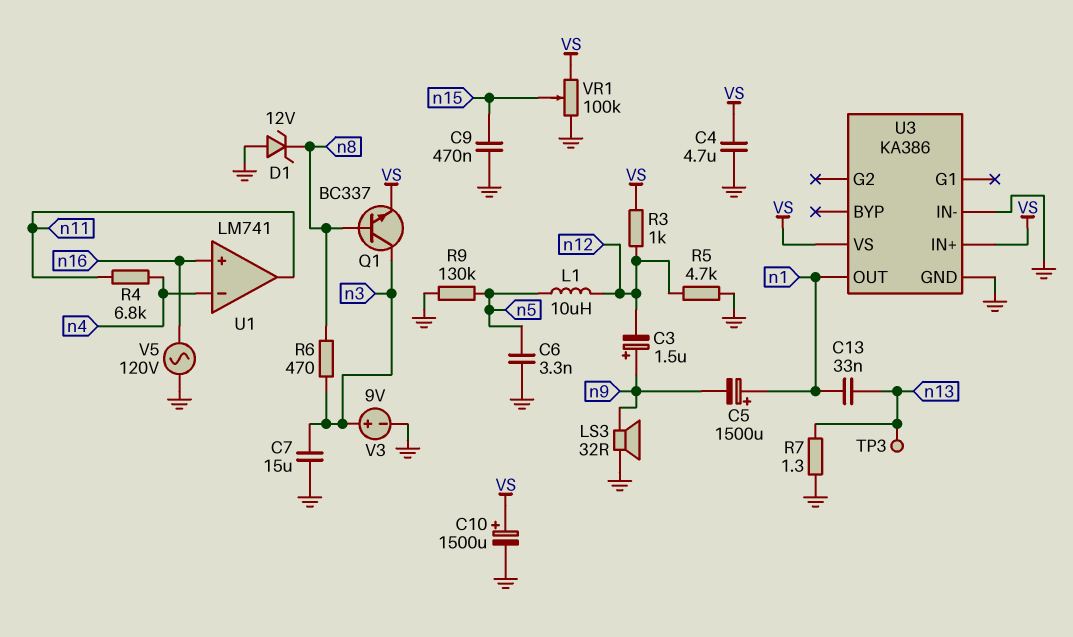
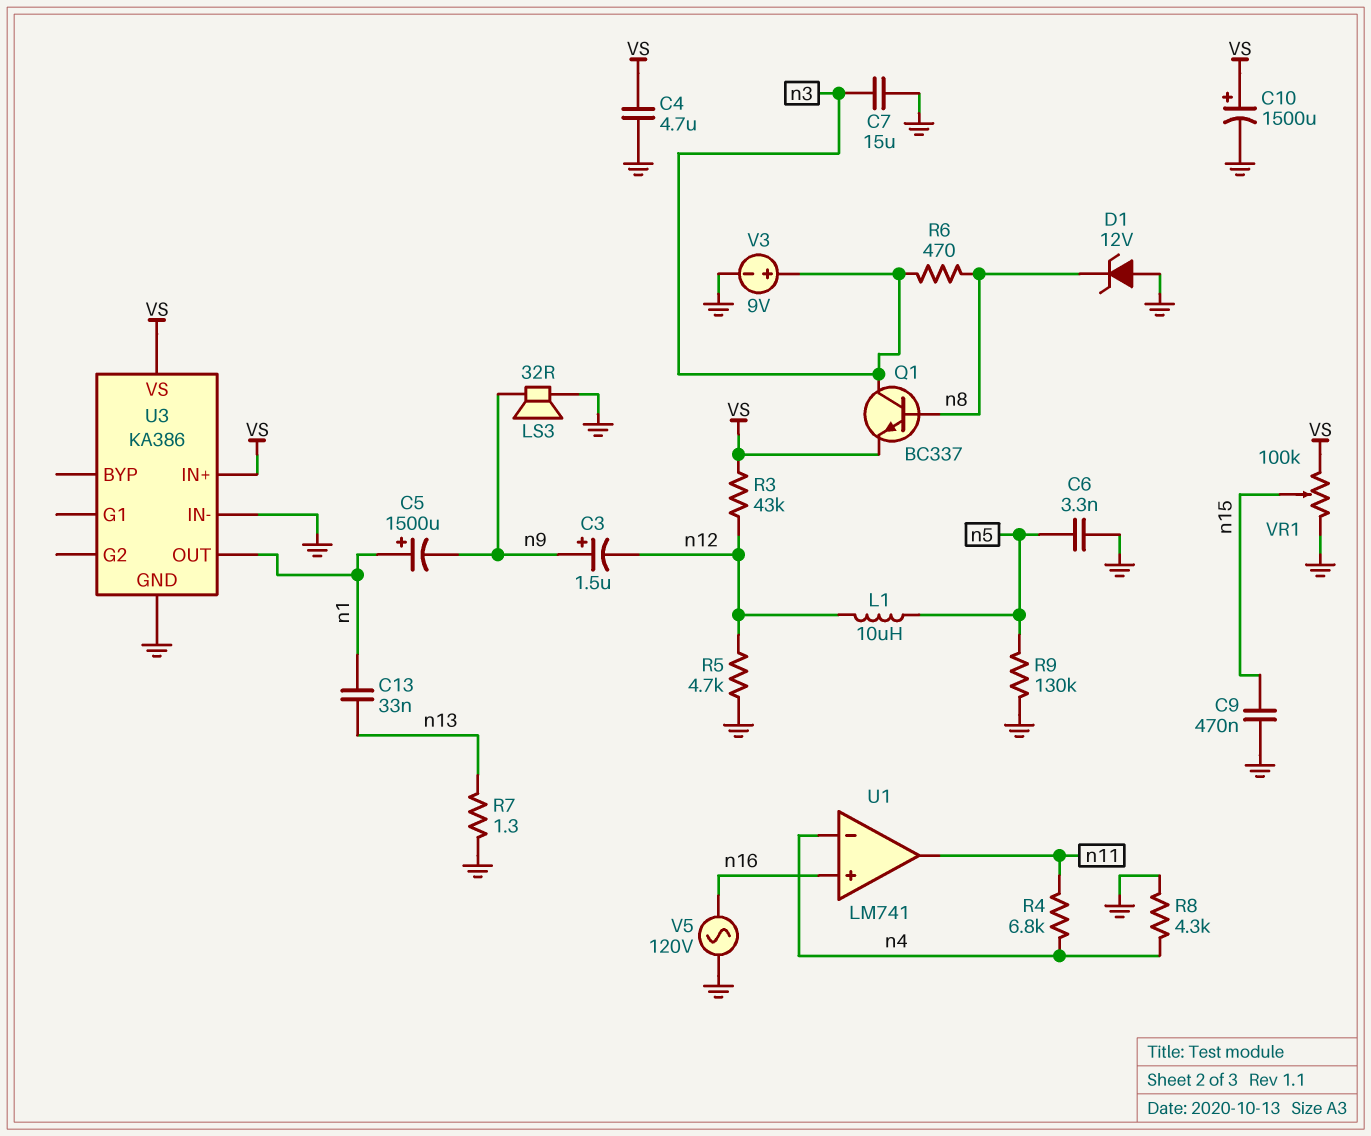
R3: 1k (VS, n12) -> 43k (VS, n12)
R8: none -> 4.3k (GND, n4)
TP3: test point (n13) -> none

